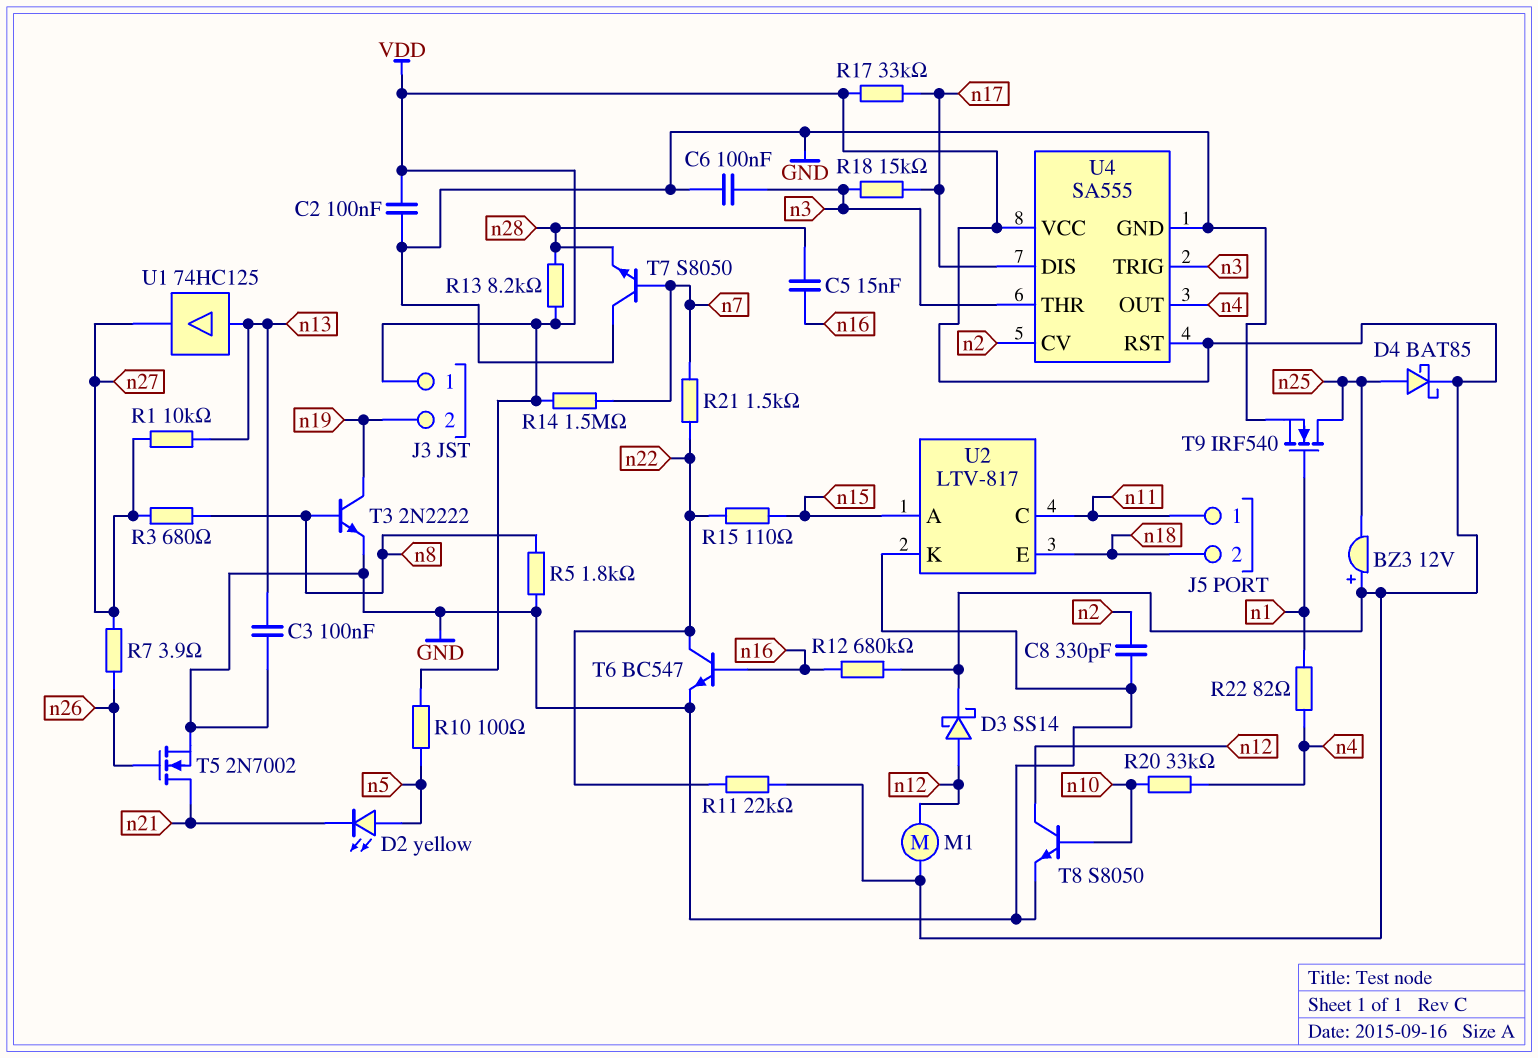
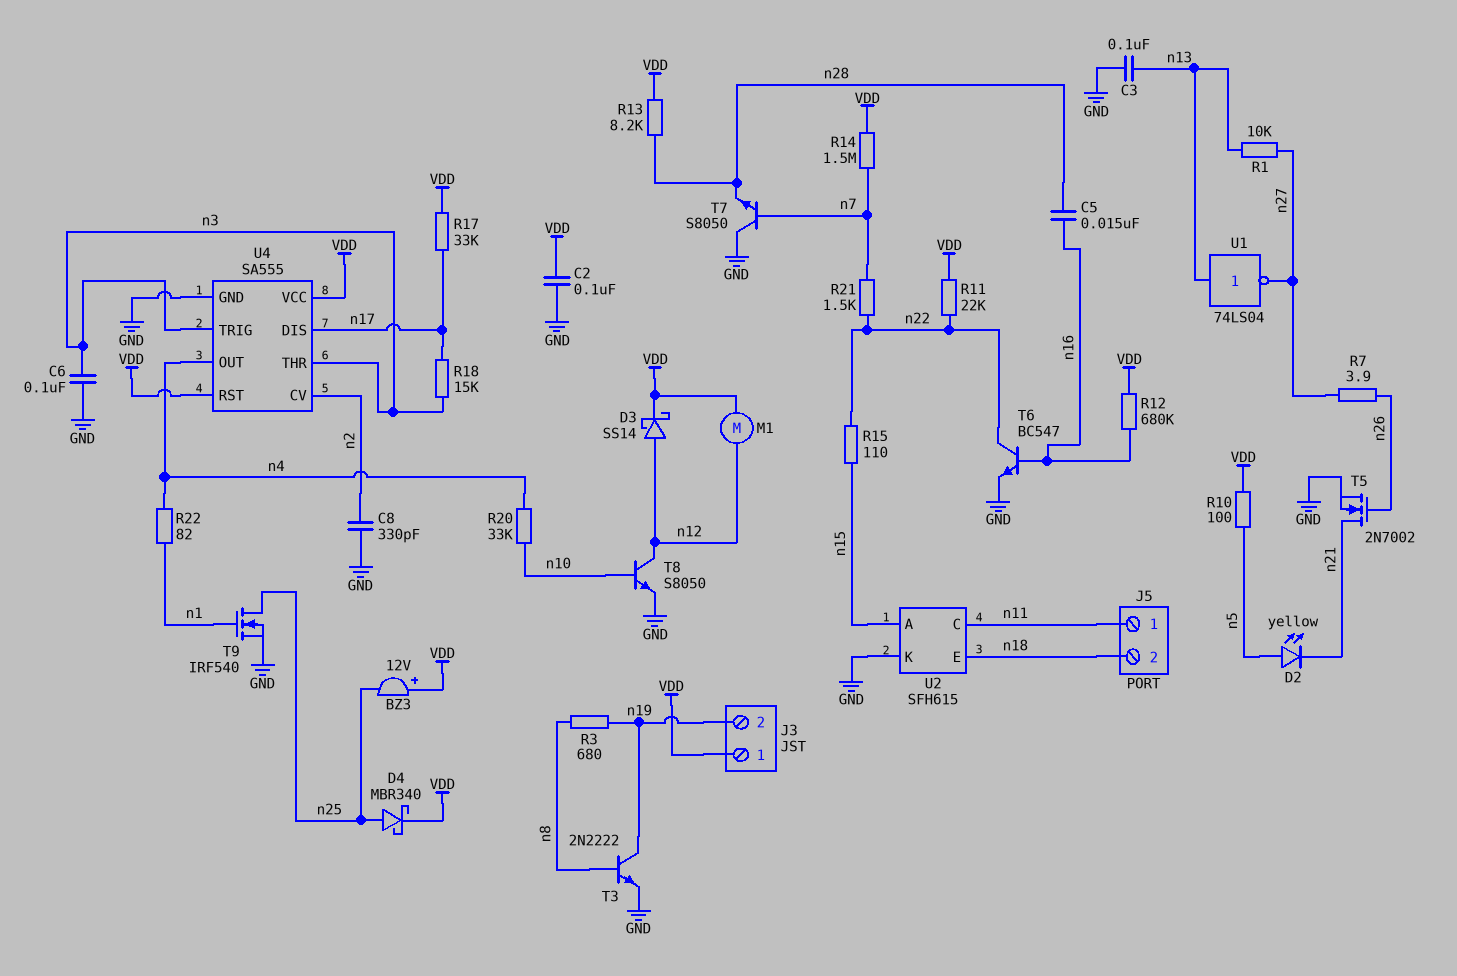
D4: schottky BAT85 (A n25, K VDD) -> schottky MBR340 (A n25, K VDD)
R3: 680 (n8, n27) -> 680 (n8, n19)
R5: 1.8k (GND, n8) -> none
U1: buffer 74HC125 (in n13, out n27) -> NOT 74LS04 (in n13, out n27)
U2: LTV-817 -> SFH615

